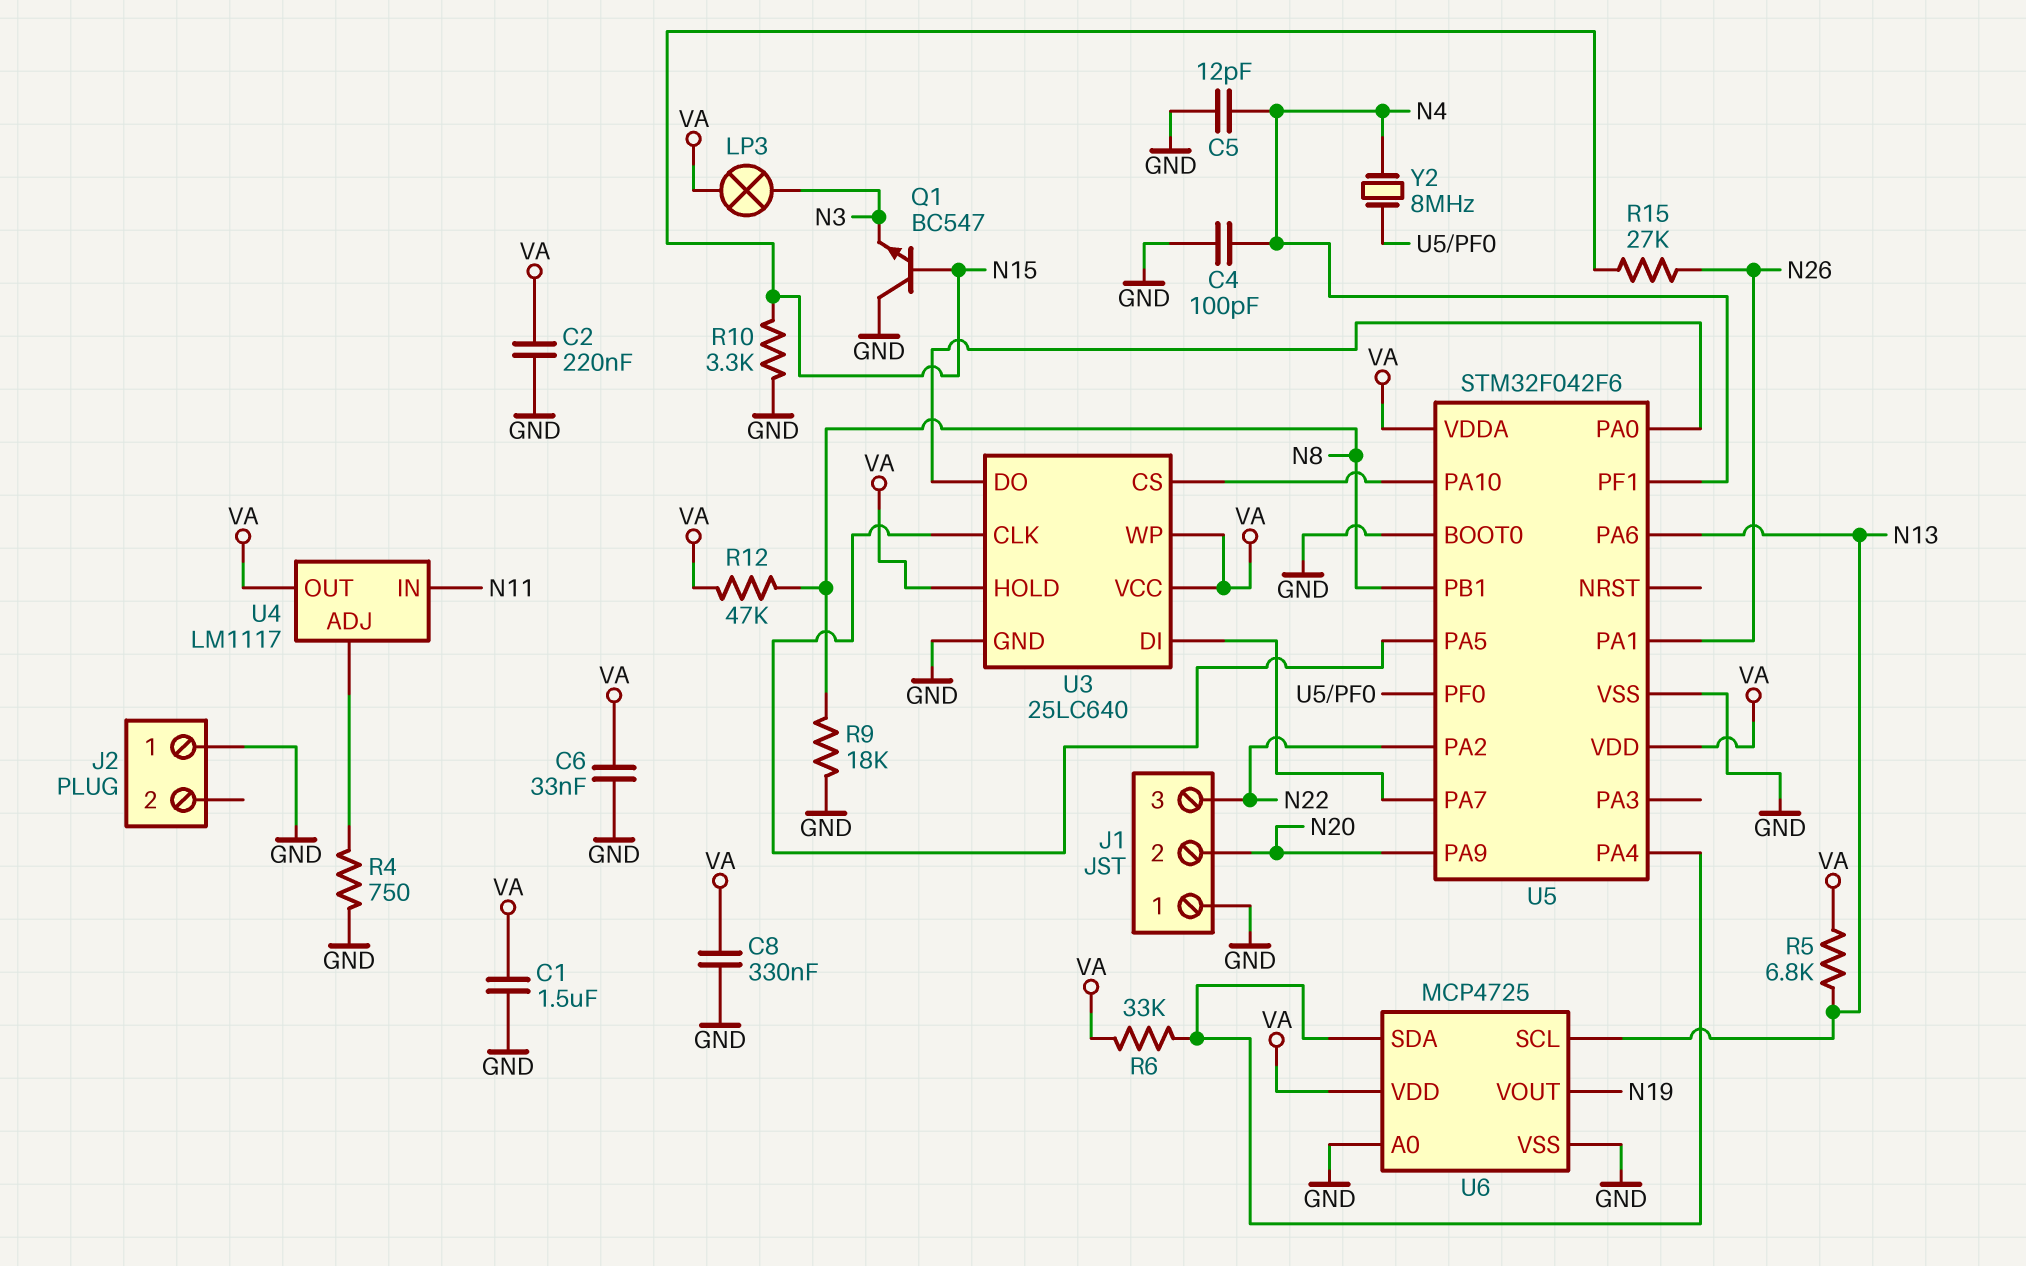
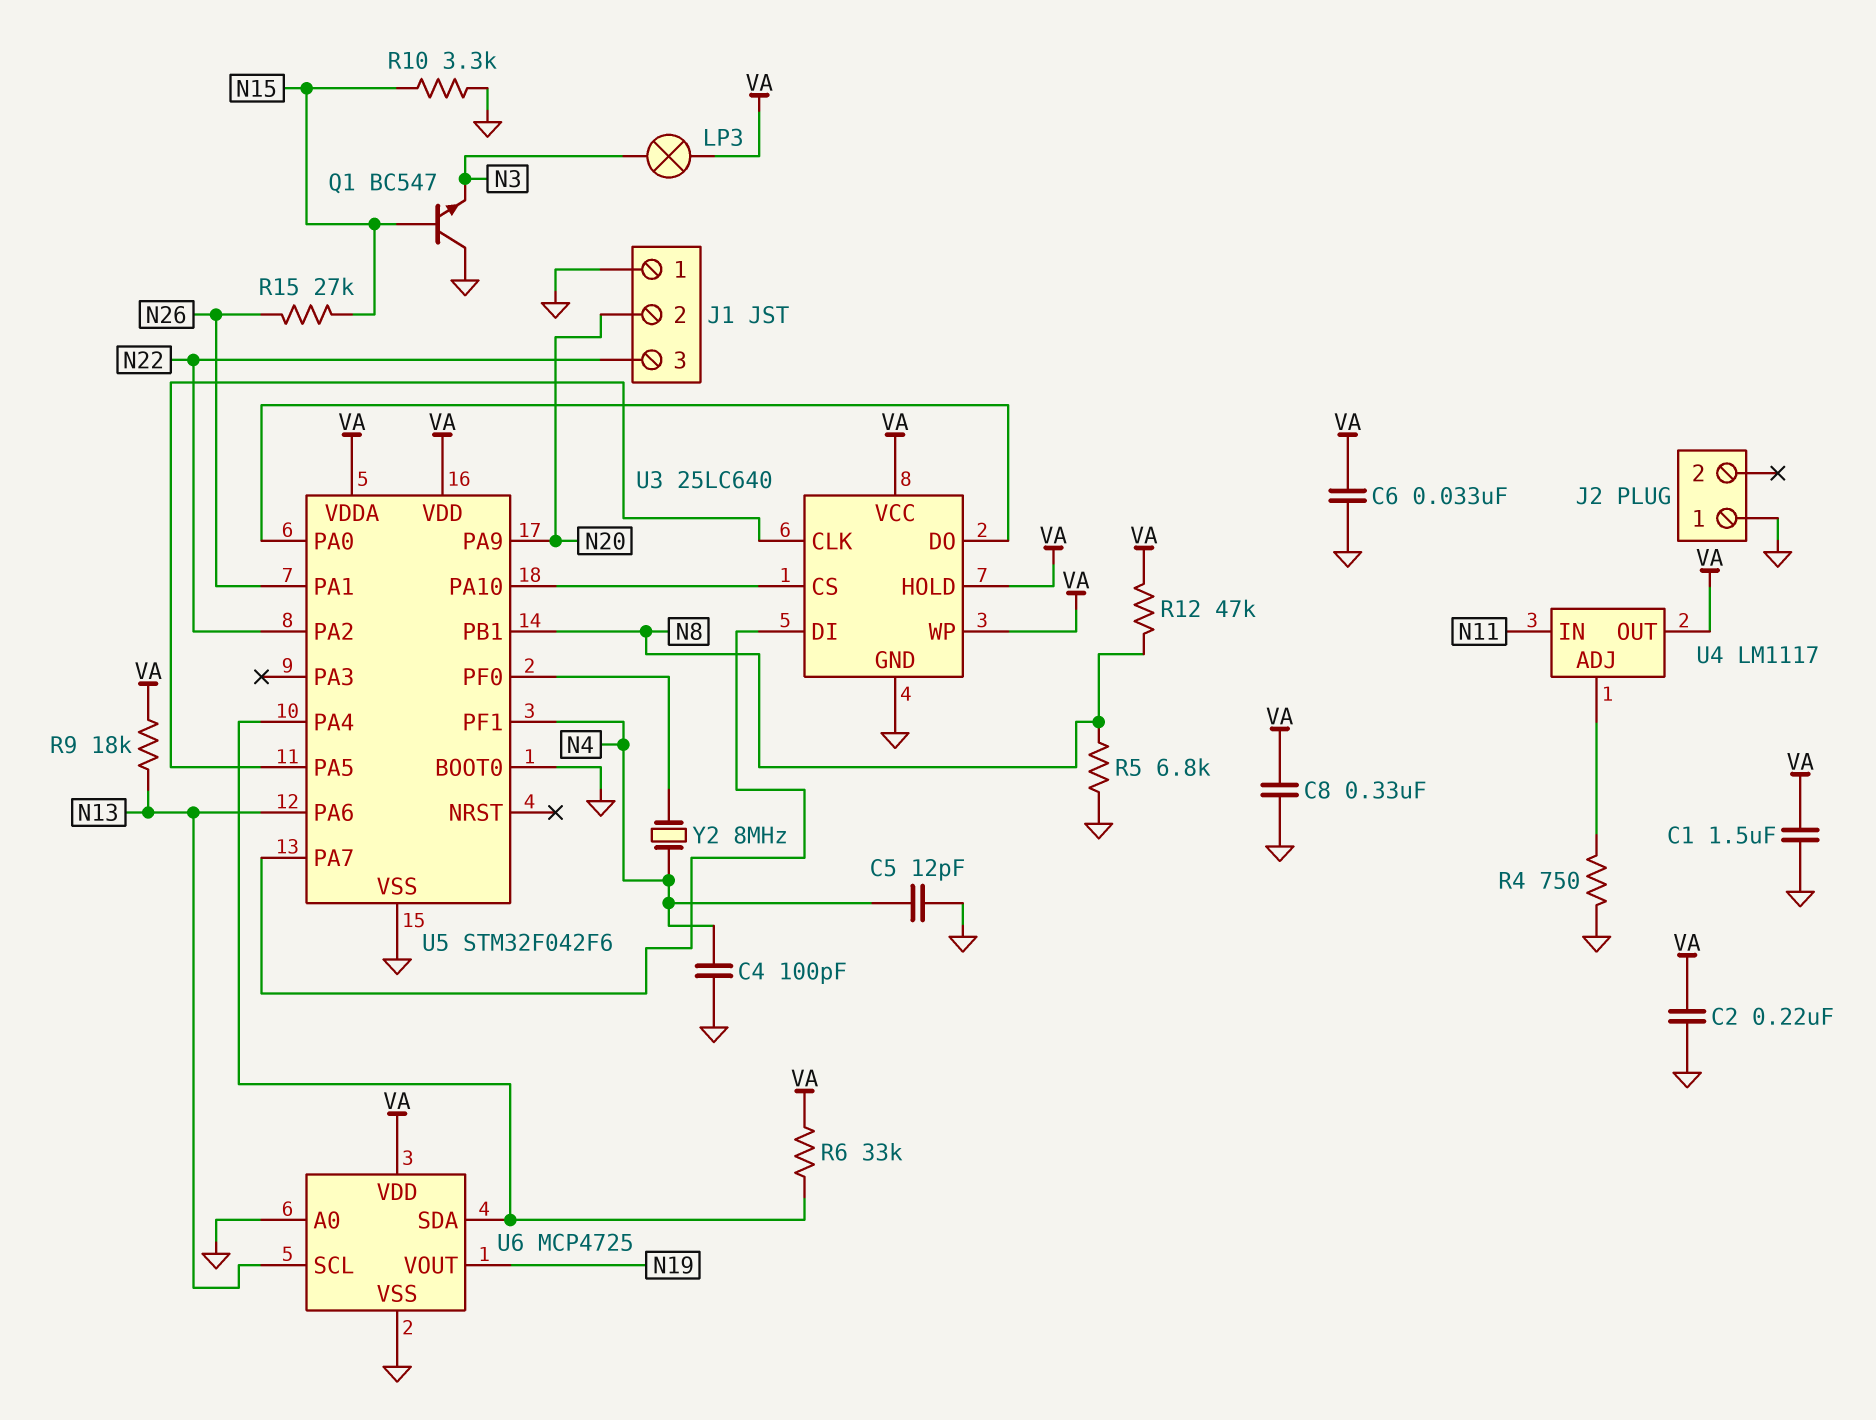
R5: 6.8k (N13, VA) -> 6.8k (GND, N8)
R9: 18k (GND, N8) -> 18k (N13, VA)

